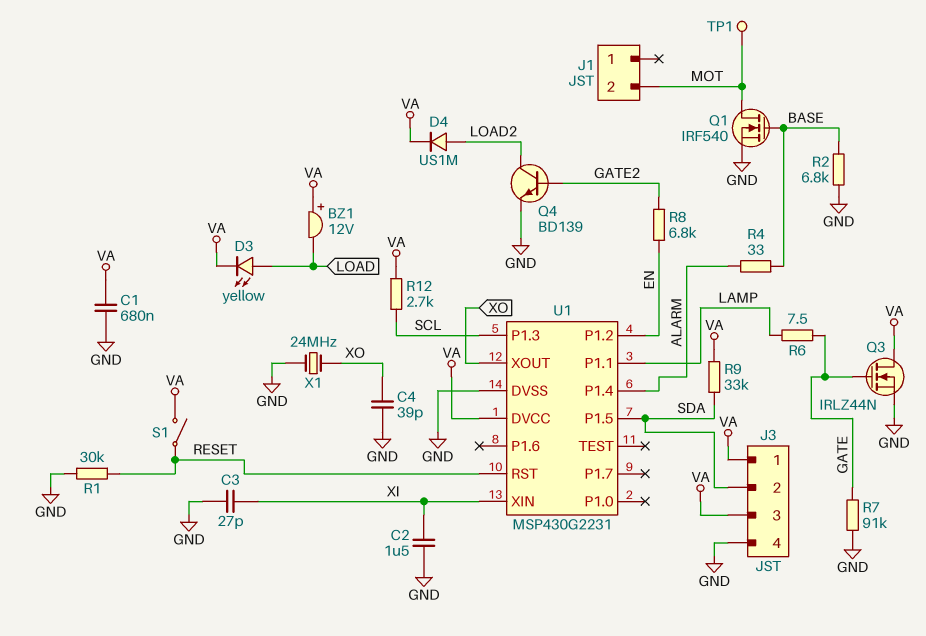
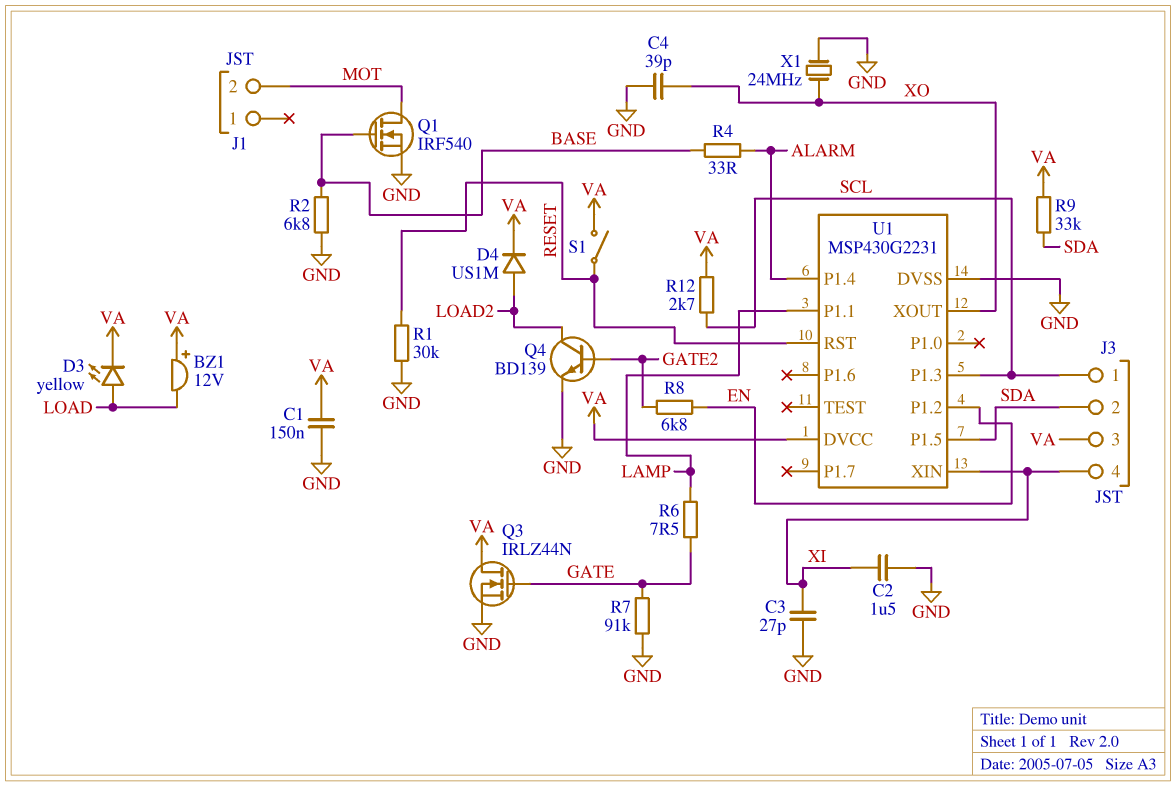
C1: 680nF (GND, VA) -> 150nF (GND, VA)
J3 pin 1: VA -> SCL
J3 pin 4: GND -> XI
TP1: test point (MOT) -> none

